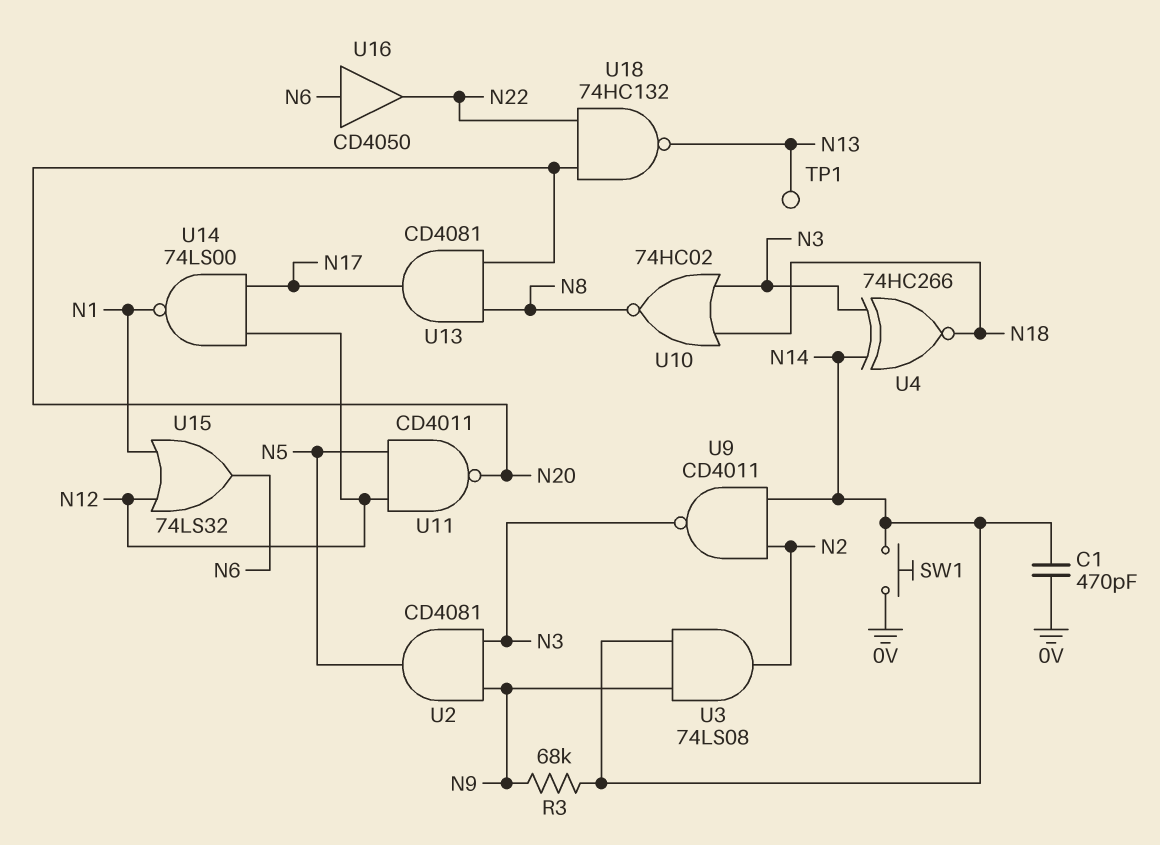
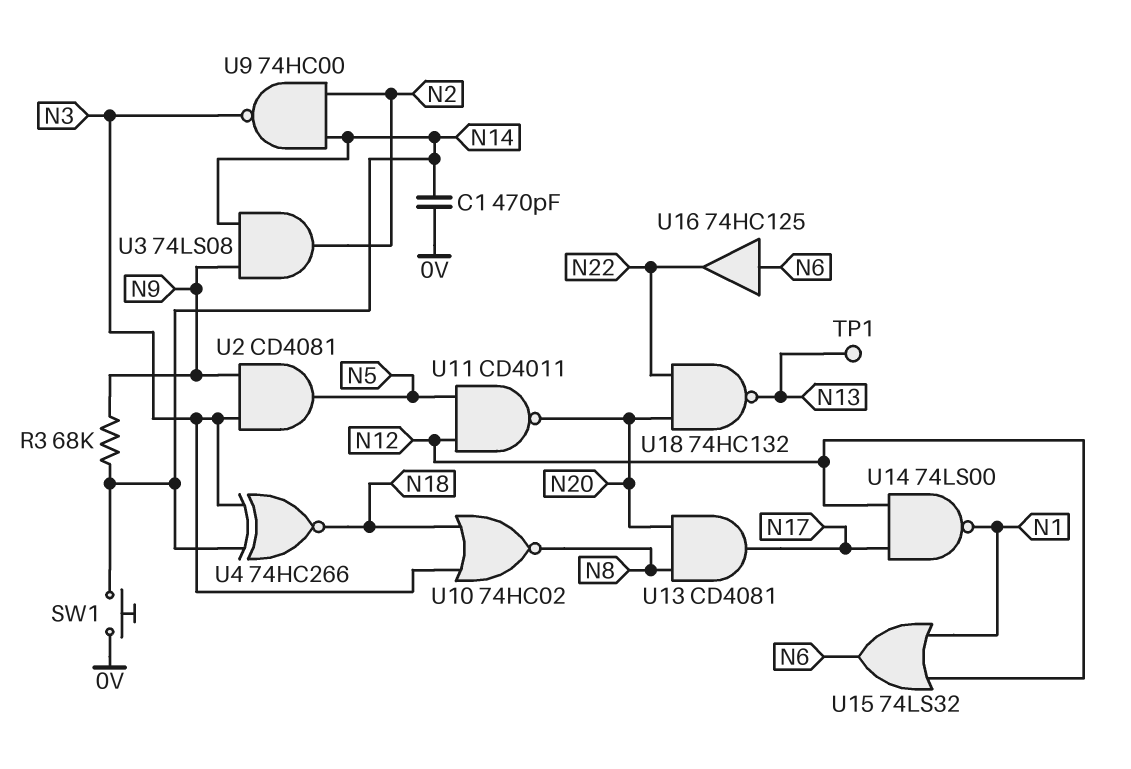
U9: NAND CD4011 (in N2, in N14, out N3) -> NAND 74HC00 (in N2, in N14, out N3)
U16: buffer CD4050 (in N6, out N22) -> buffer 74HC125 (in N6, out N22)

